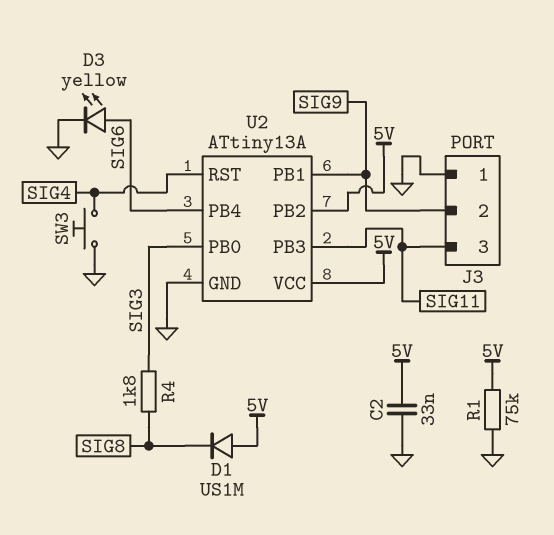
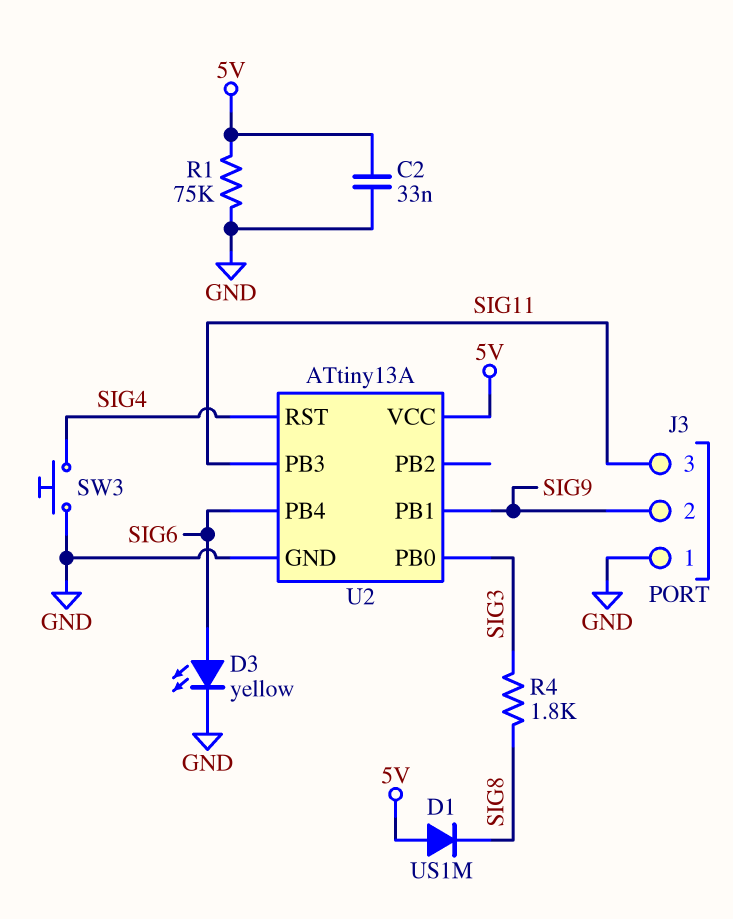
U2 pin PB2: 5V -> none

